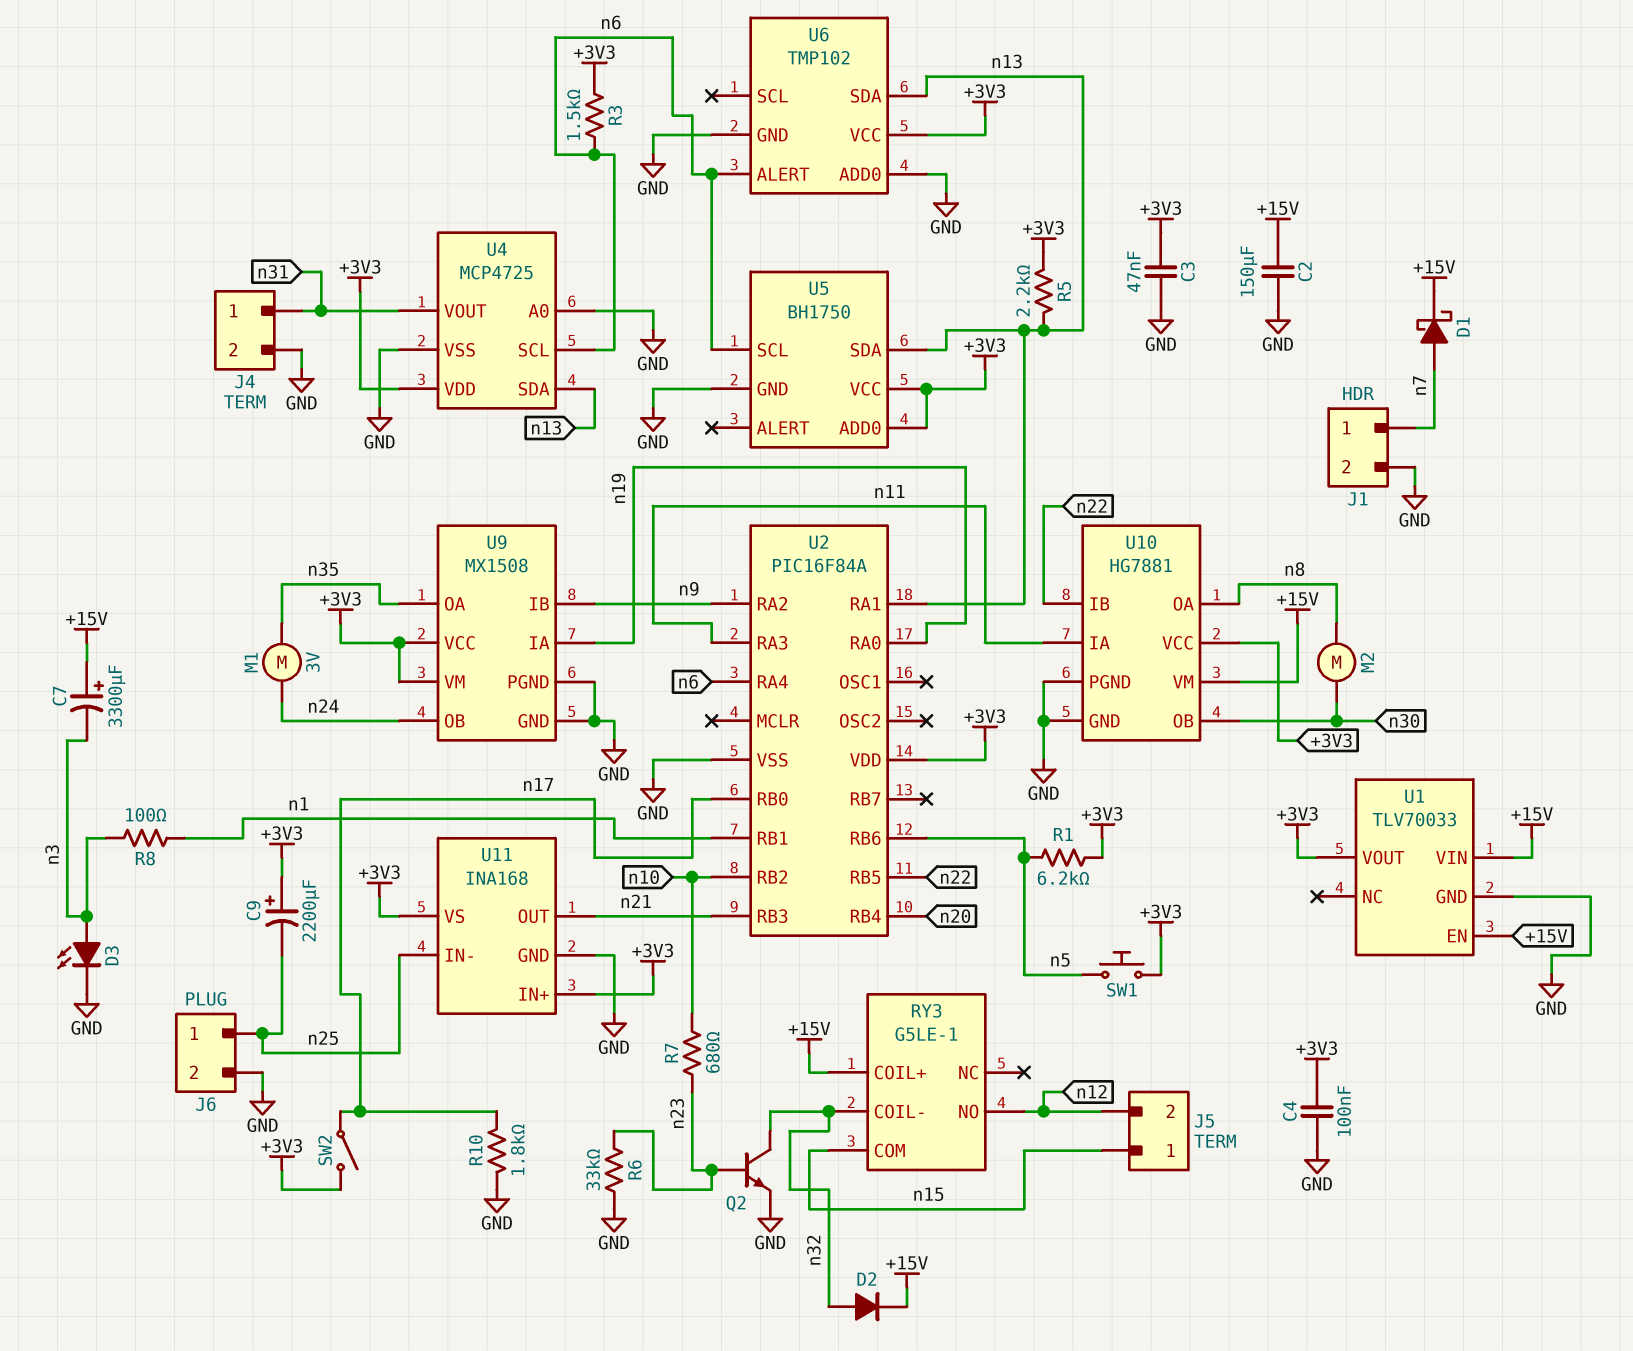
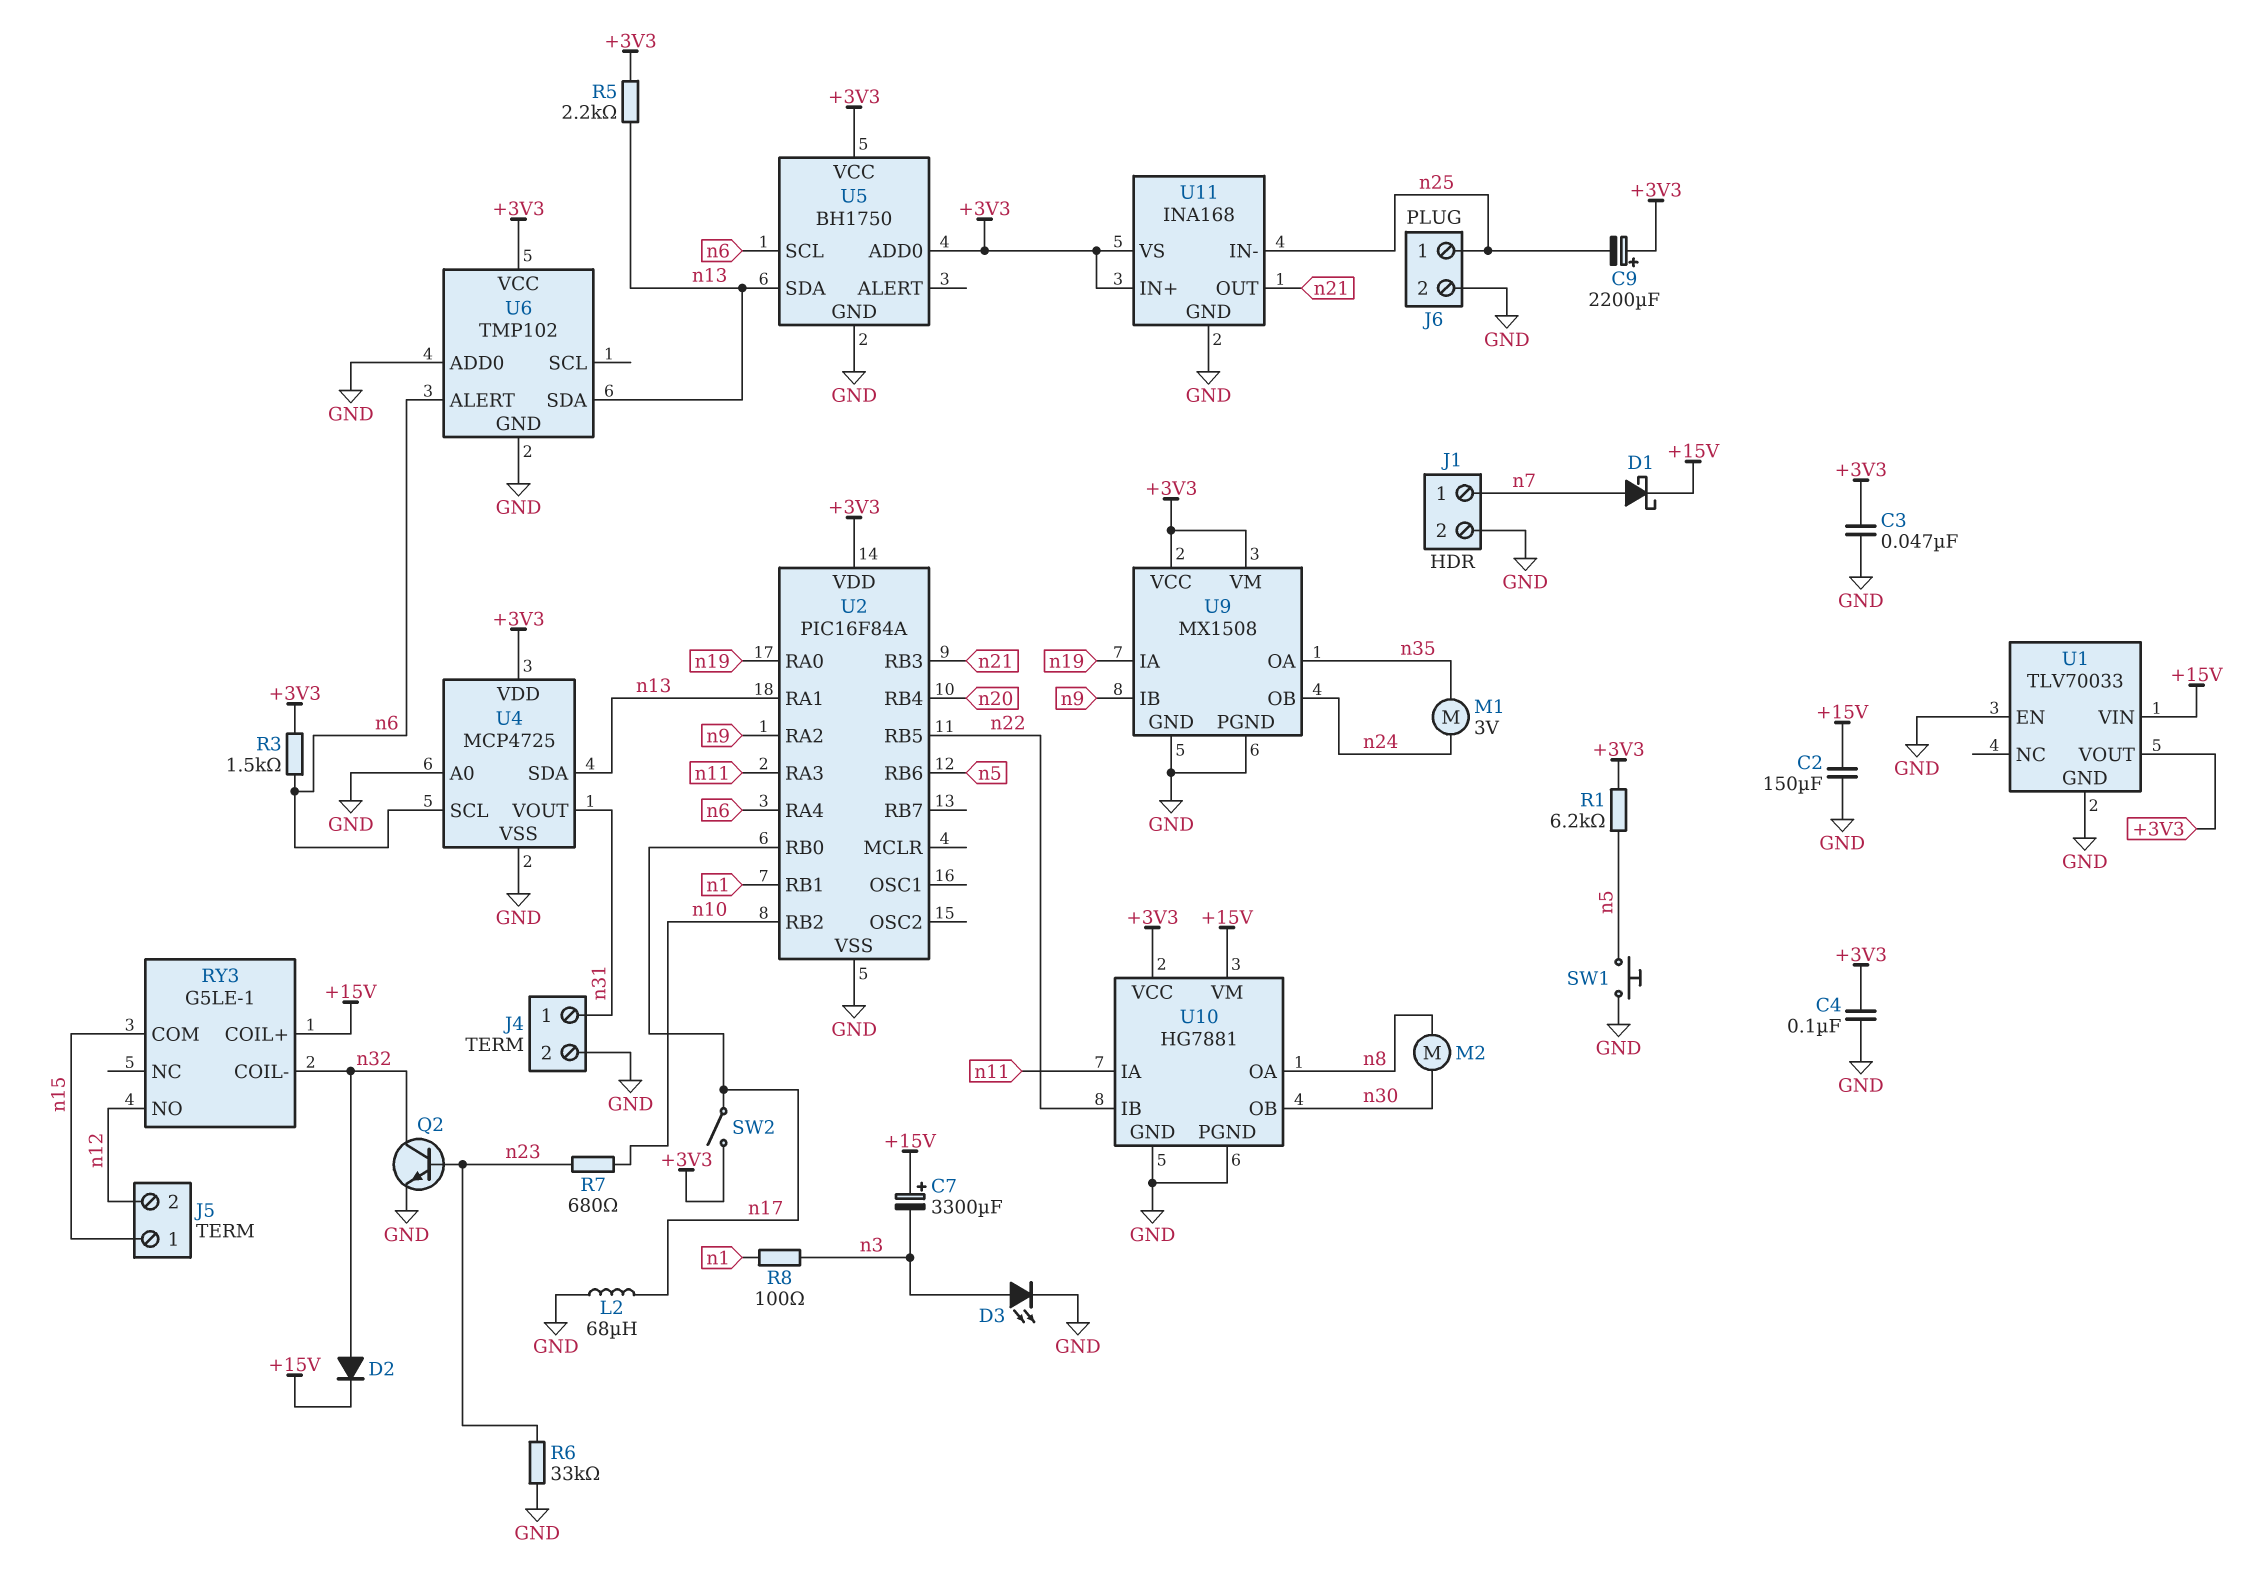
L2: none -> 68uH (GND, n17)
R10: 1.8k (GND, n17) -> none
SW1: button (+3V3, n5) -> button (GND, n5)
U1 pin EN: +15V -> GND

